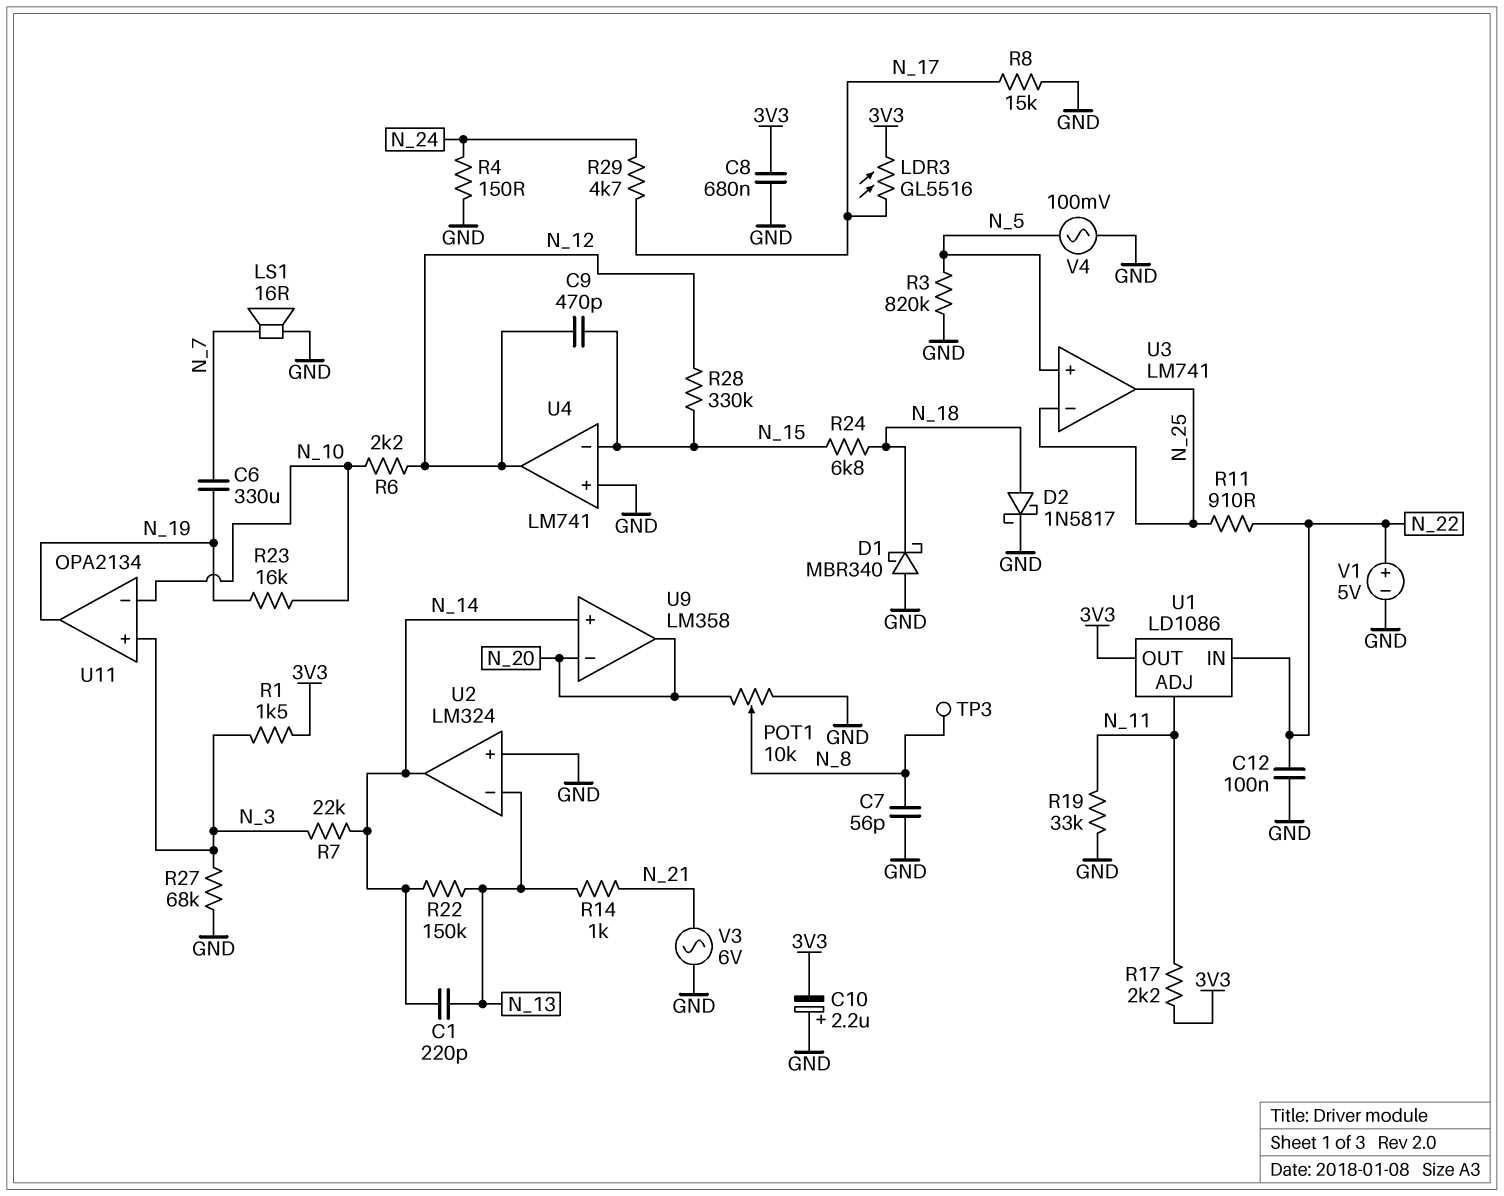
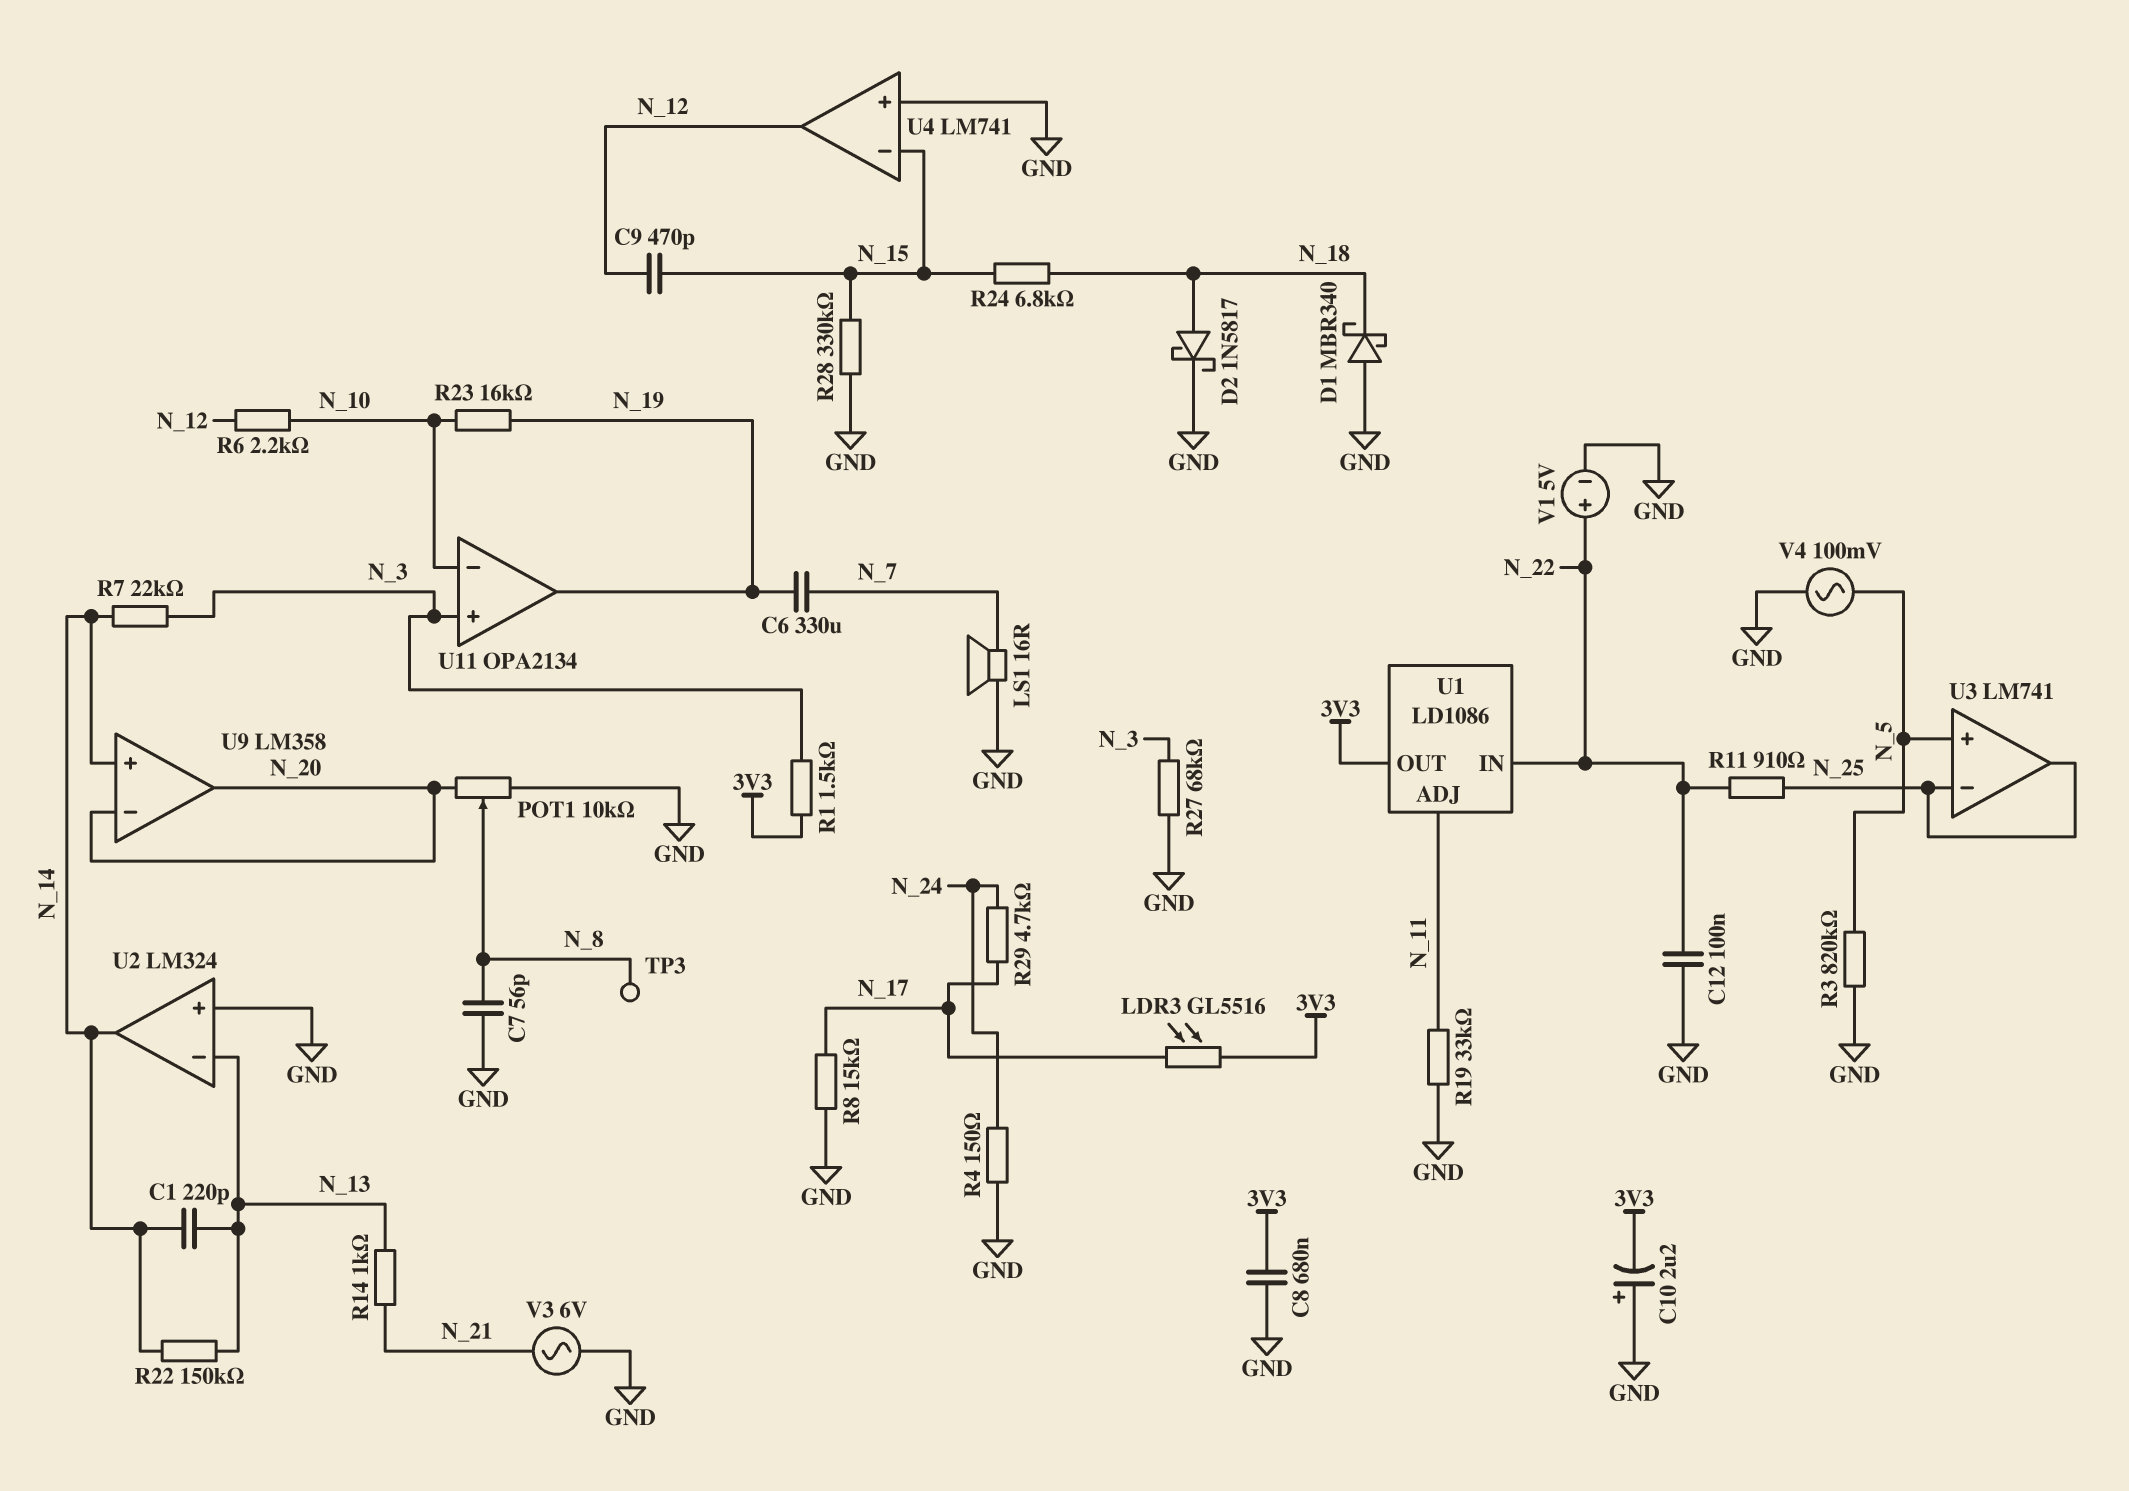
R17: 2.2k (3V3, N_11) -> none
R28: 330k (N_12, N_15) -> 330k (GND, N_15)

